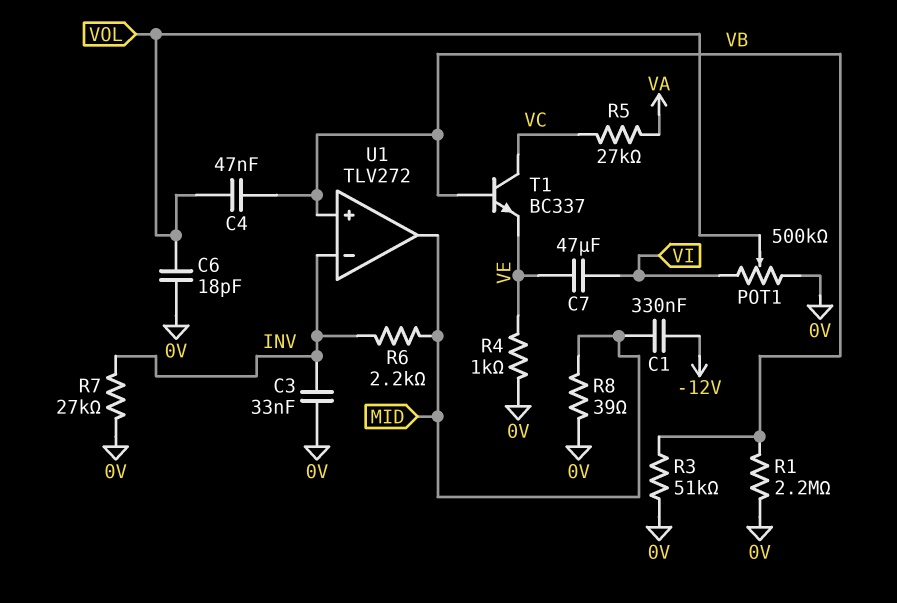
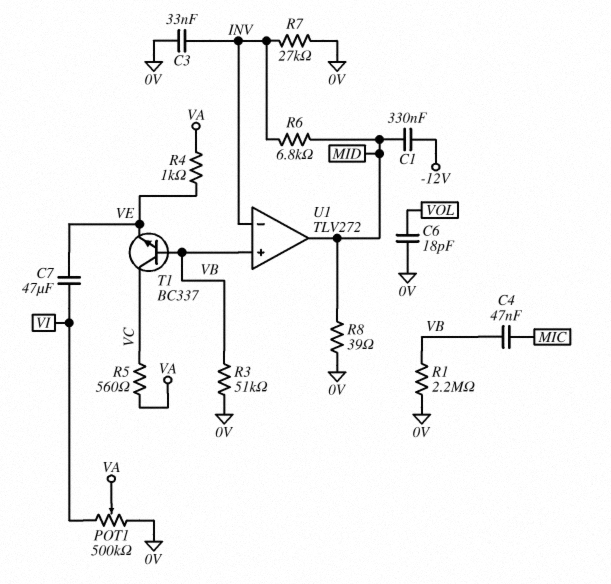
C4: 47nF (VB, VOL) -> 47nF (MIC, VB)
POT1: 500k (0V, VI, wiper VOL) -> 500k (0V, VI, wiper VA)
R4: 1k (0V, VE) -> 1k (VA, VE)
R5: 27k (VA, VC) -> 560 (VA, VC)
R6: 2.2k (INV, MID) -> 6.8k (INV, MID)

